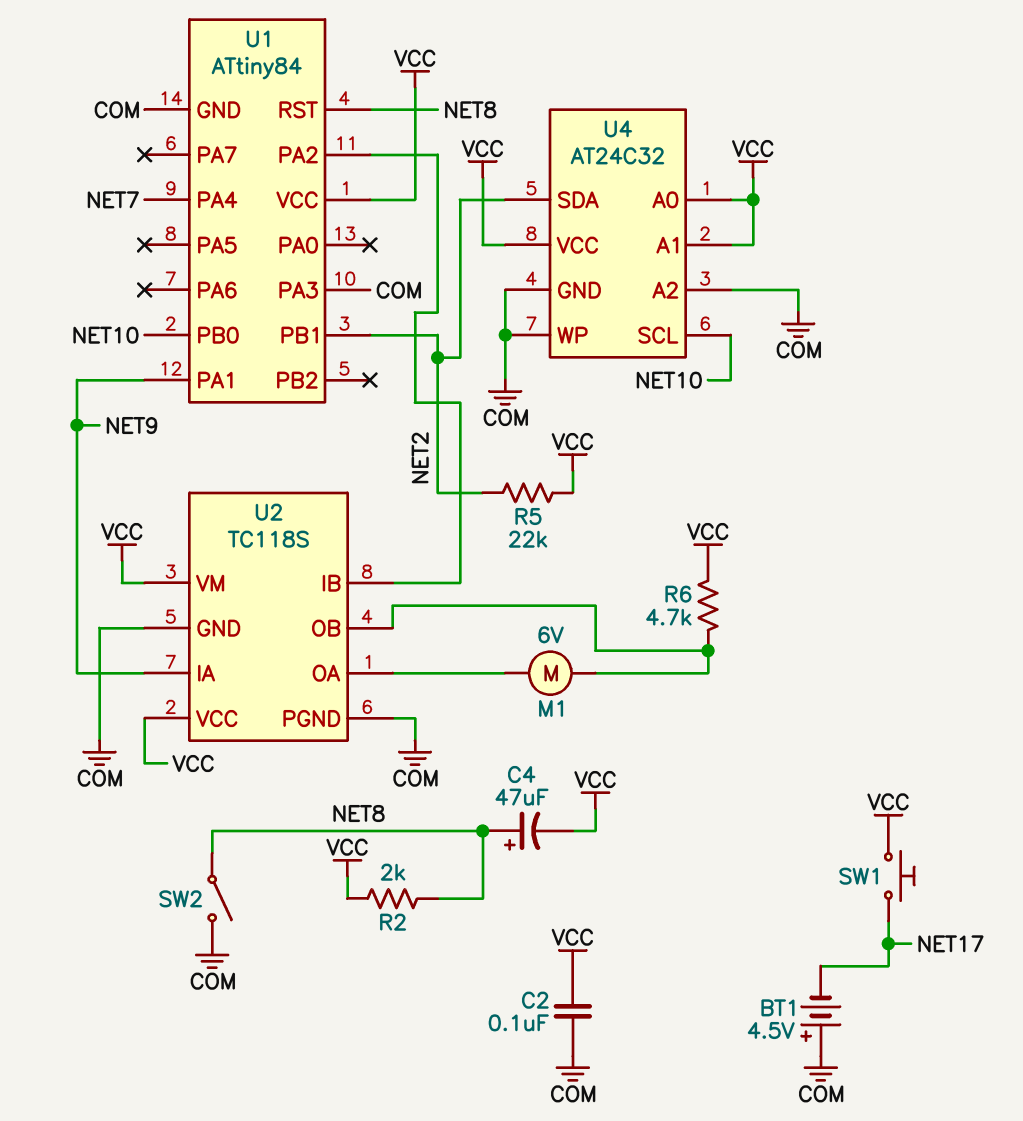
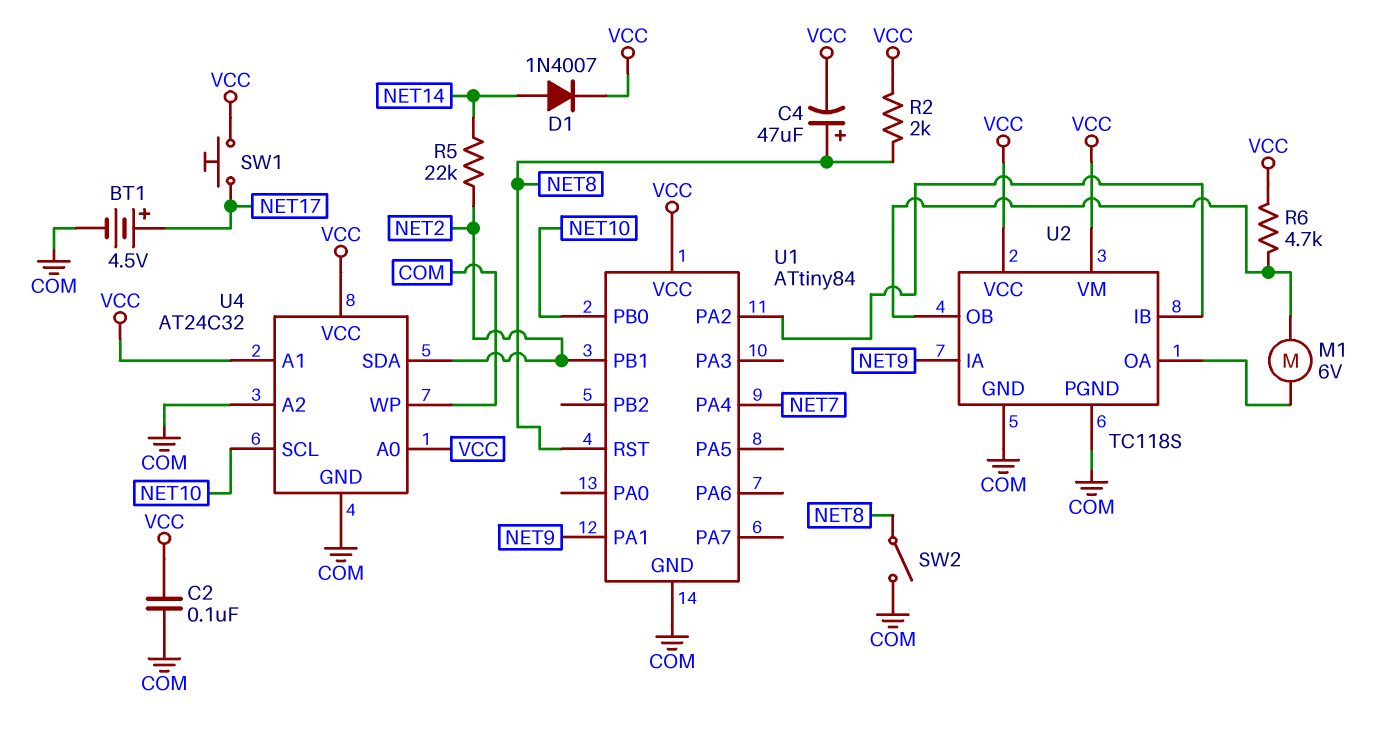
BT1: 4.5V (plus COM, minus NET17) -> 4.5V (plus NET17, minus COM)
D1: none -> diode 1N4007 (A NET14, K VCC)
R5: 22k (NET2, VCC) -> 22k (NET2, NET14)
U1 pin PA3: COM -> none

